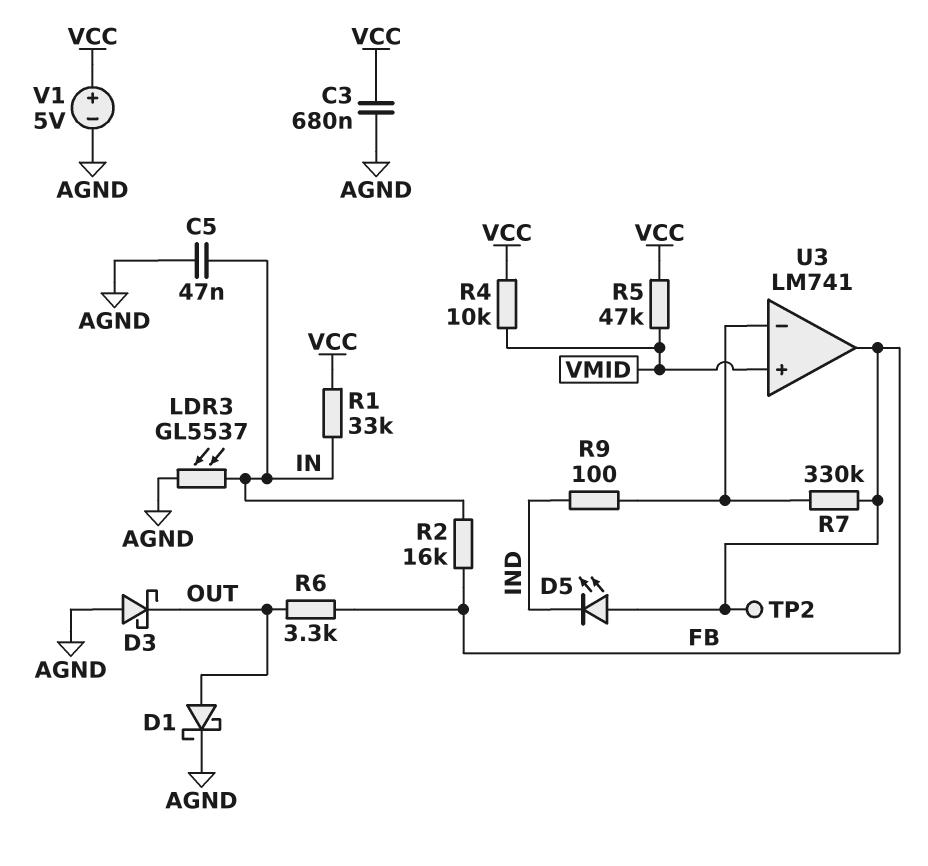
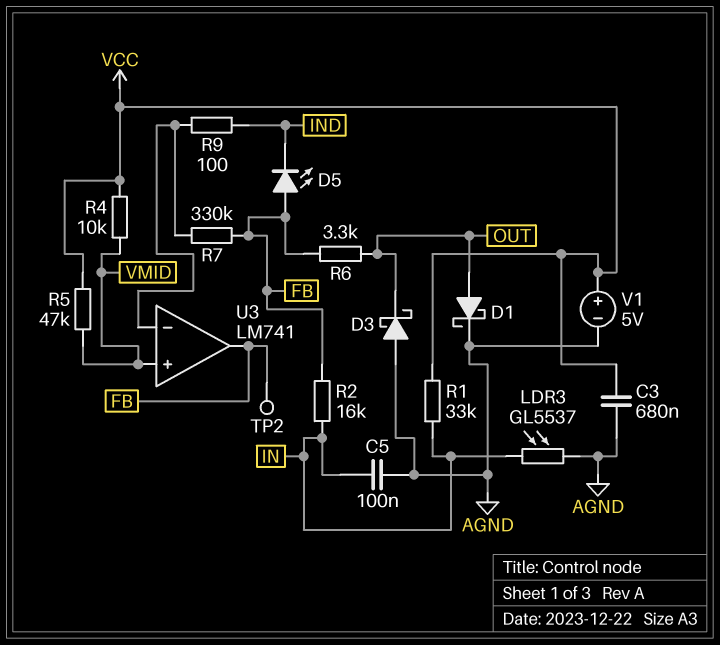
C5: 47nF (AGND, IN) -> 100nF (AGND, IN)

